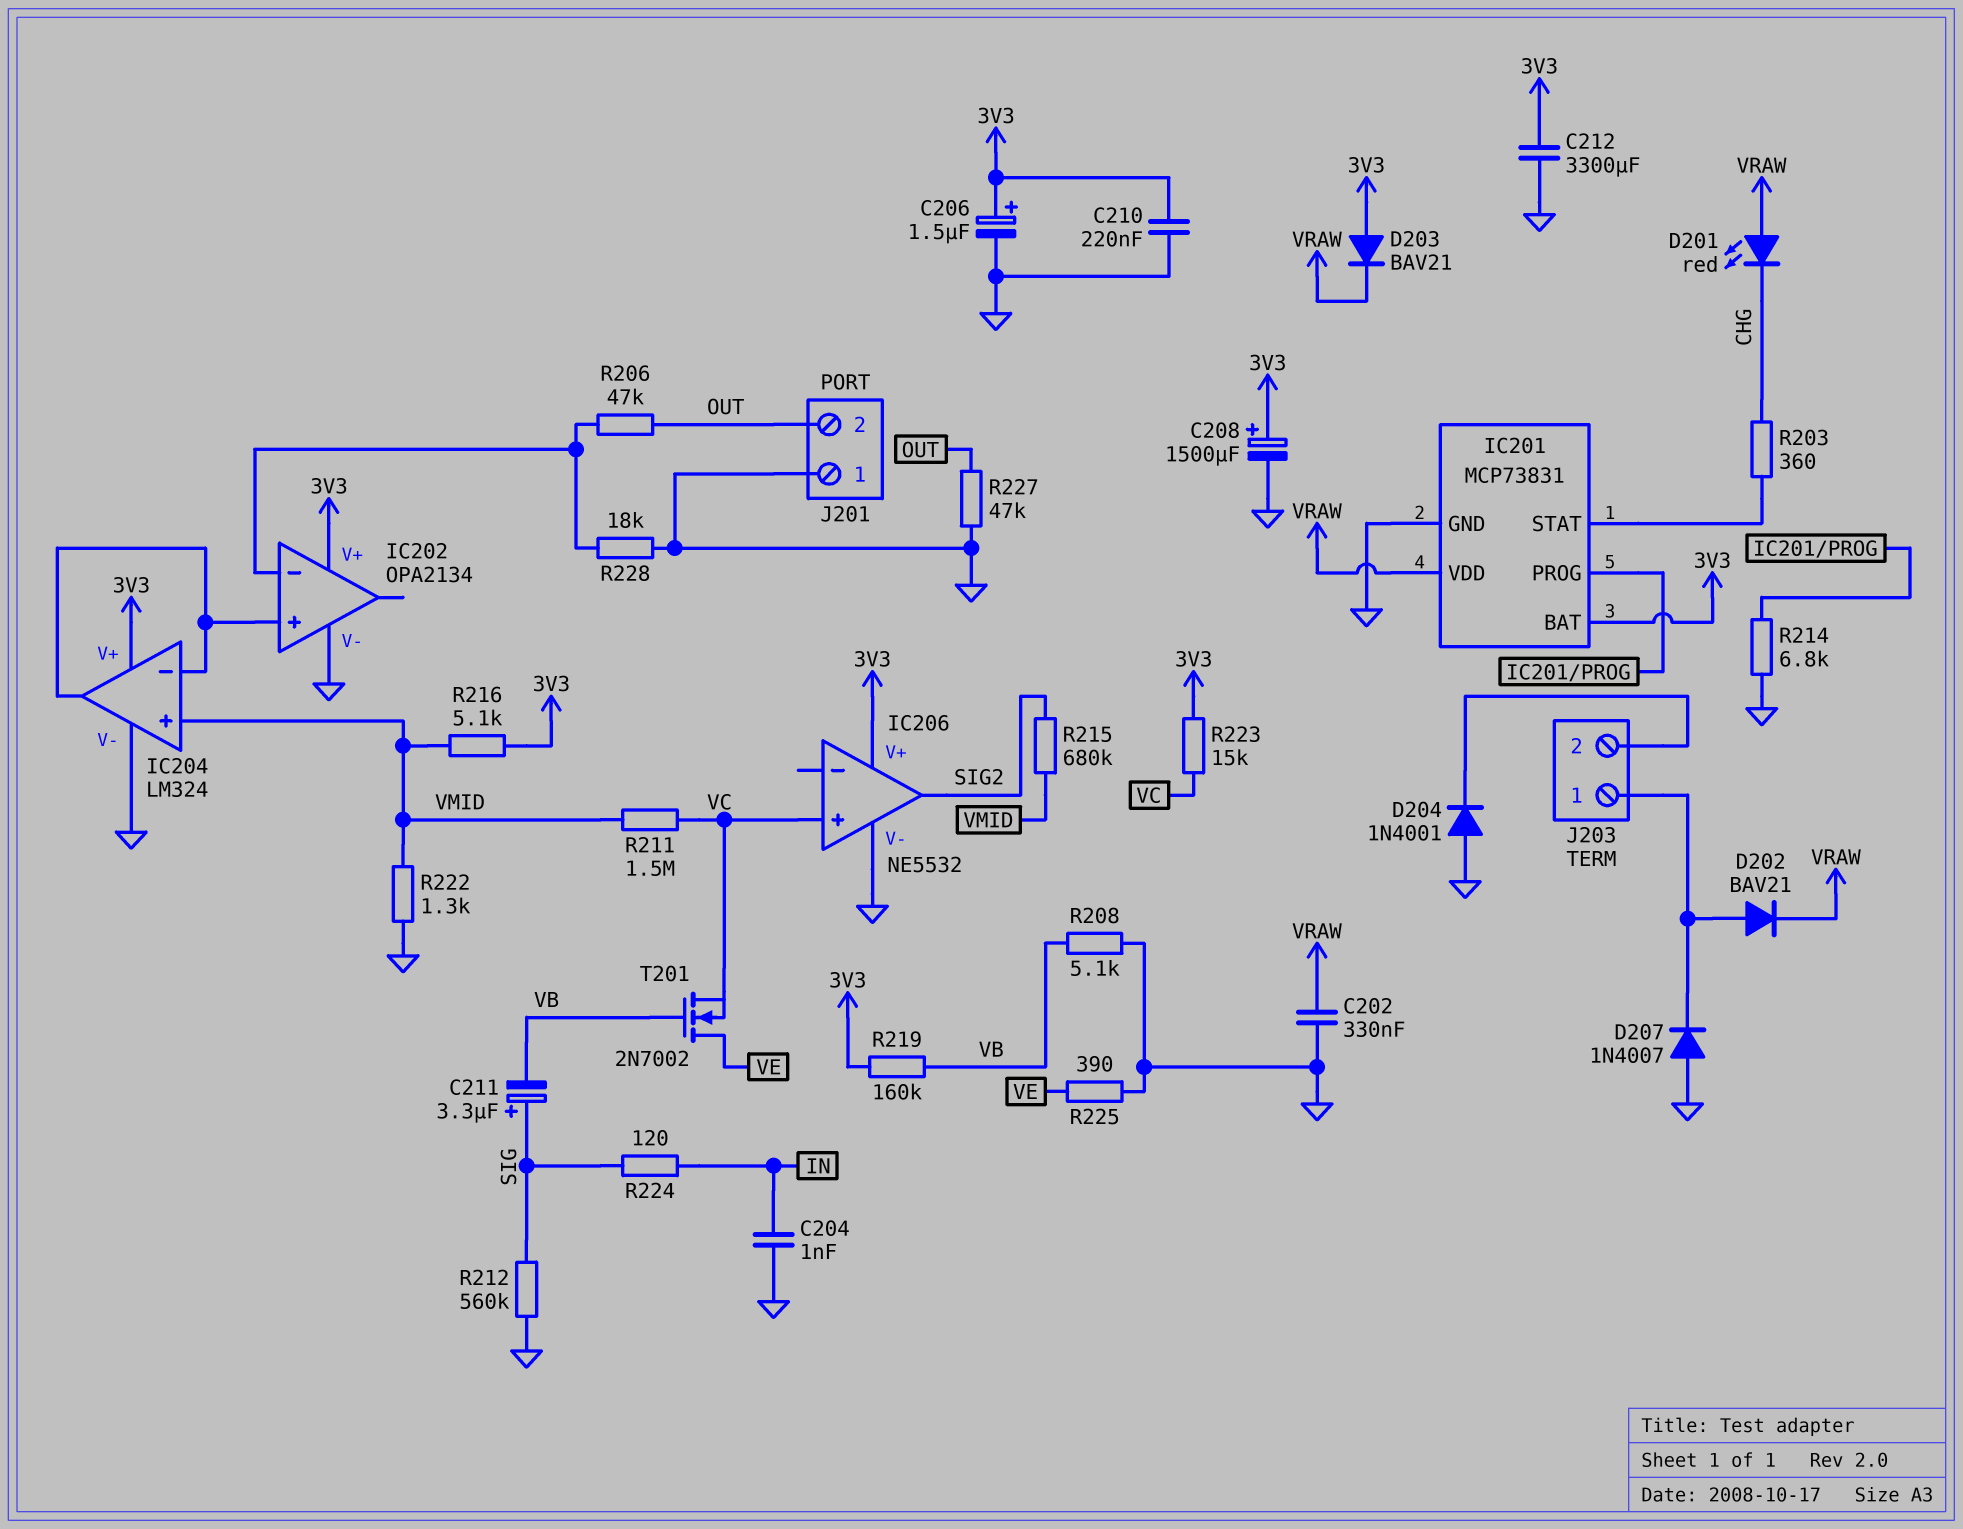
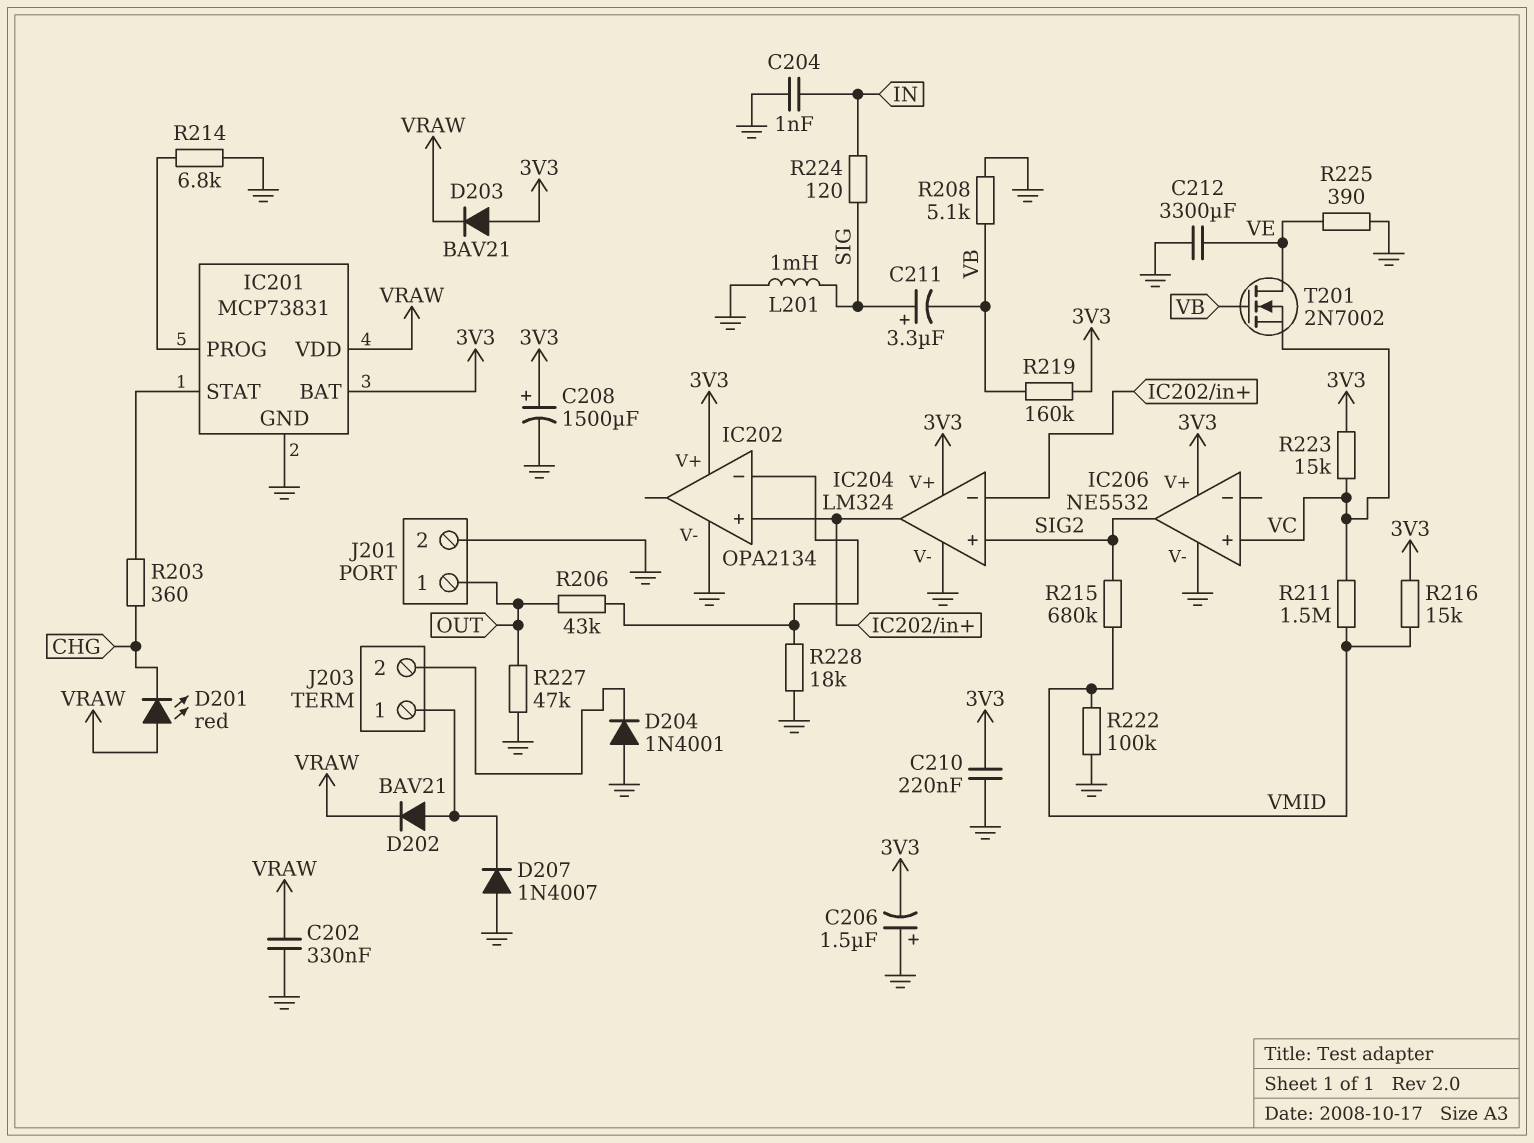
C206: 1.5uF (plus 3V3, minus GND) -> 1.5uF (plus GND, minus 3V3)
C212: 3300uF (3V3, GND) -> 3300uF (GND, VE)
IC204 pin in+: VMID -> SIG2
J201 pin 1: GND -> OUT
J201 pin 2: OUT -> GND
L201: none -> 1mH (GND, SIG)
R206: 47k (IC202/in-, OUT) -> 43k (IC202/in-, OUT)
R212: 560k (GND, SIG) -> none
R216: 5.1k (3V3, VMID) -> 15k (3V3, VMID)
R222: 1.3k (GND, VMID) -> 100k (GND, VMID)

